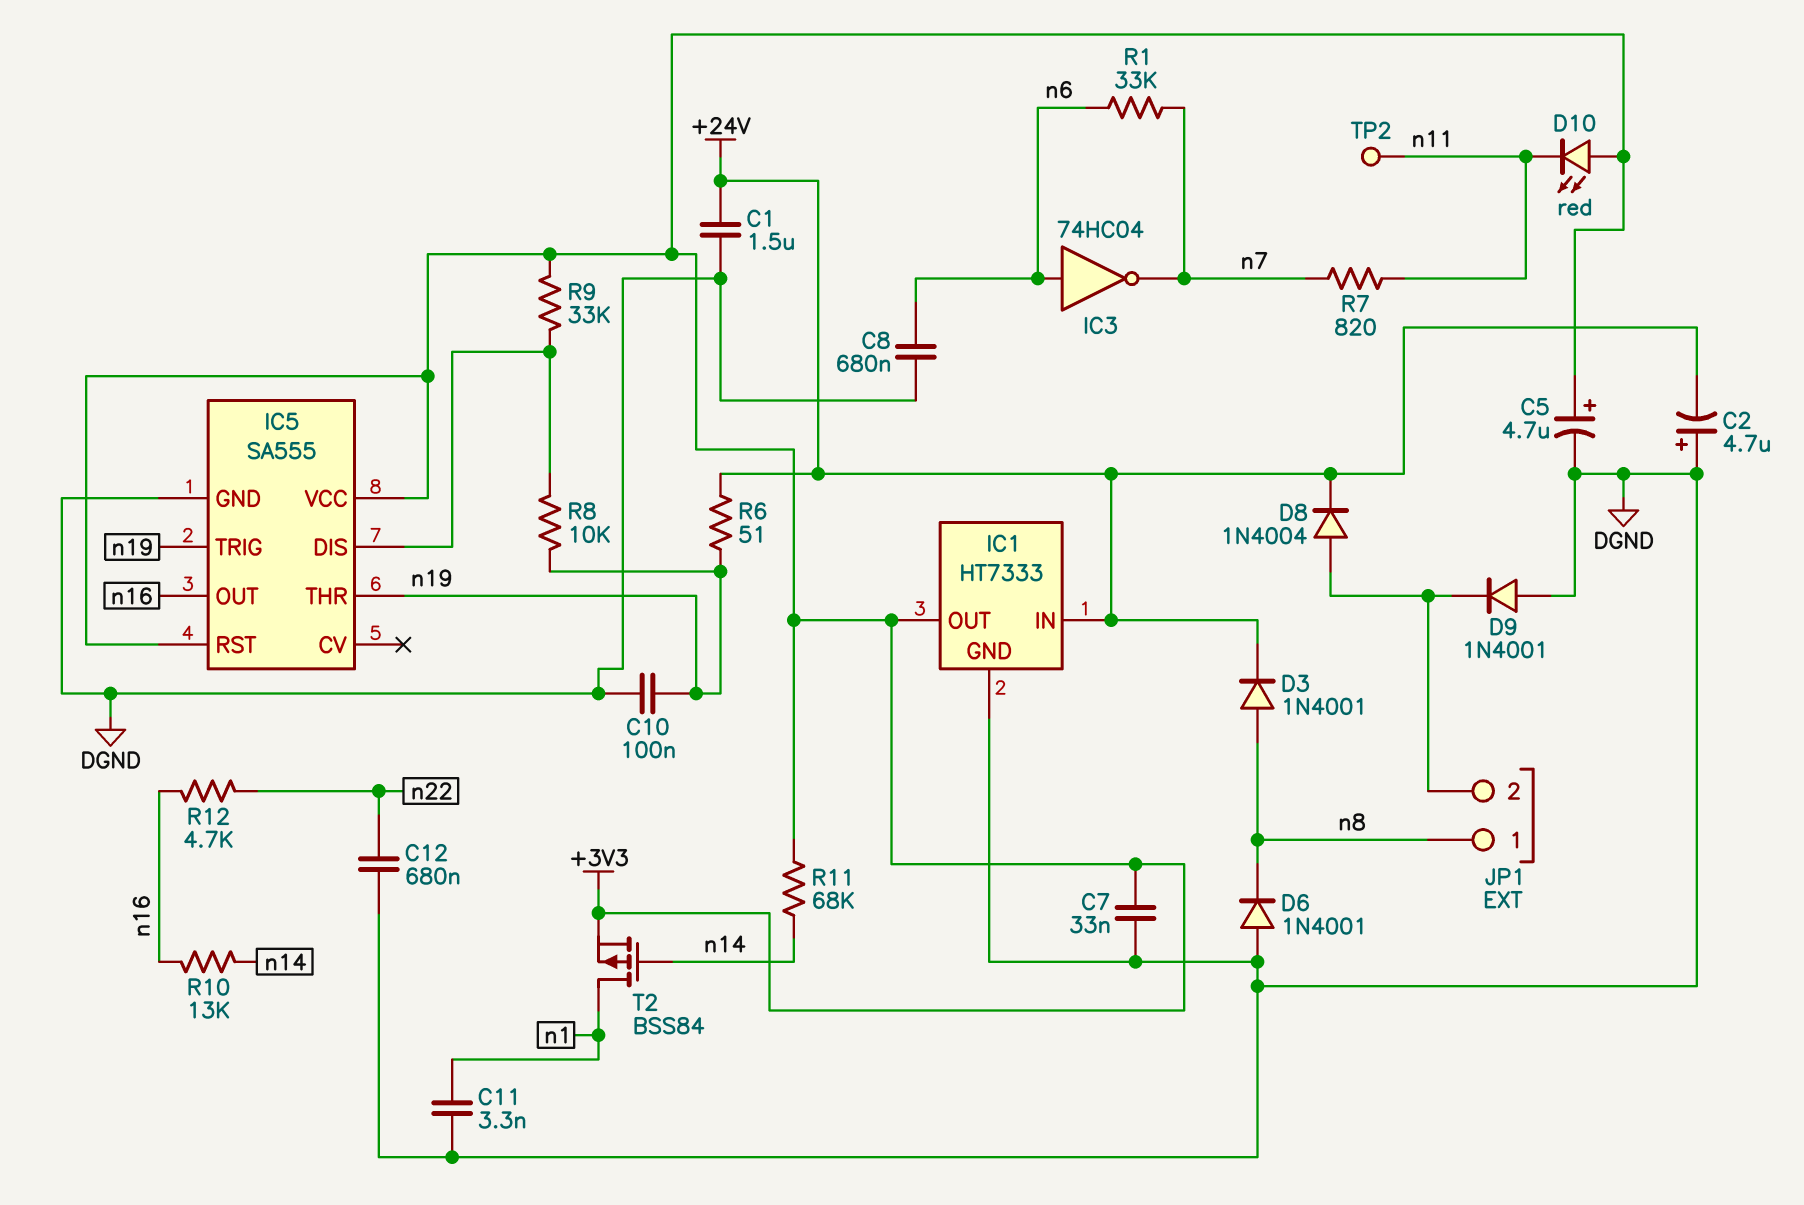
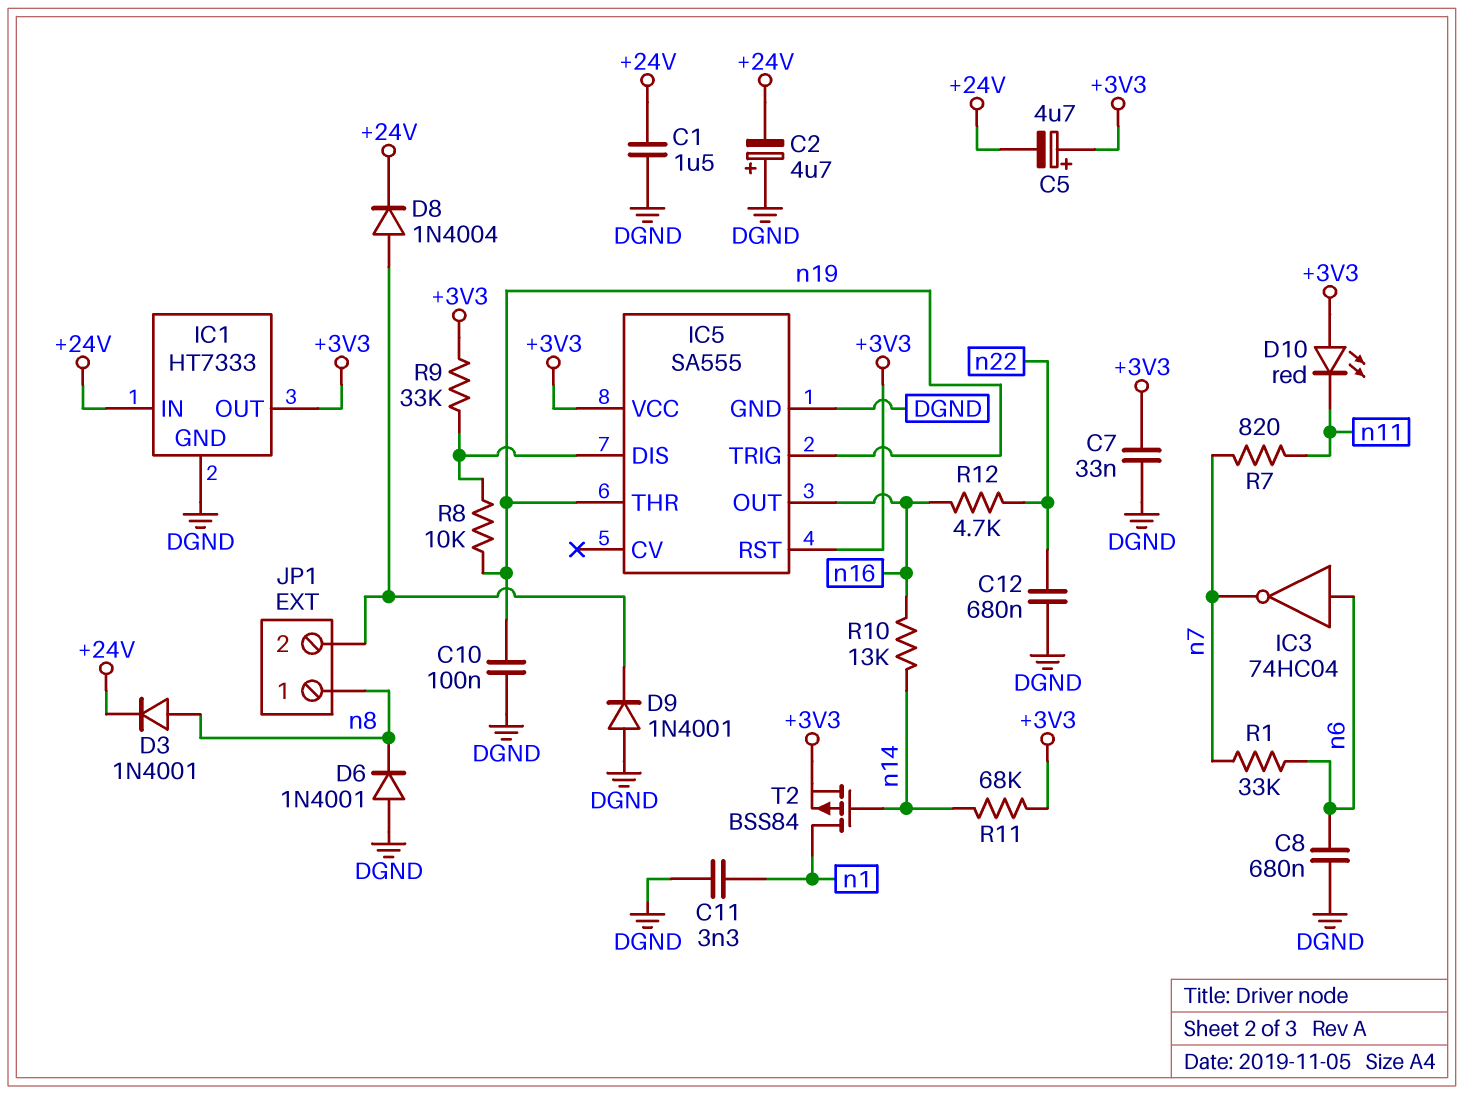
C5: 4.7uF (plus +3V3, minus DGND) -> 4.7uF (plus +3V3, minus +24V)
R6: 51 (+24V, n19) -> none
TP2: test point (n11) -> none

